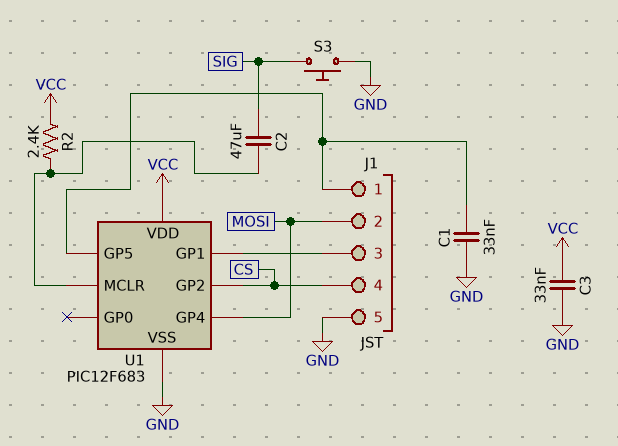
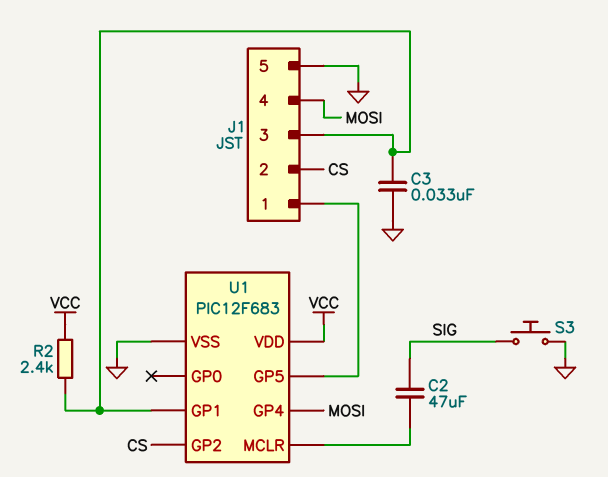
C1: 33nF (GND, J1/1) -> none
C3: 33nF (GND, VCC) -> 33nF (GND, J1/3)
J1 pin 2: MOSI -> CS
J1 pin 4: CS -> MOSI
R2: 2.4k (U1/MCLR, VCC) -> 2.4k (J1/3, VCC)

